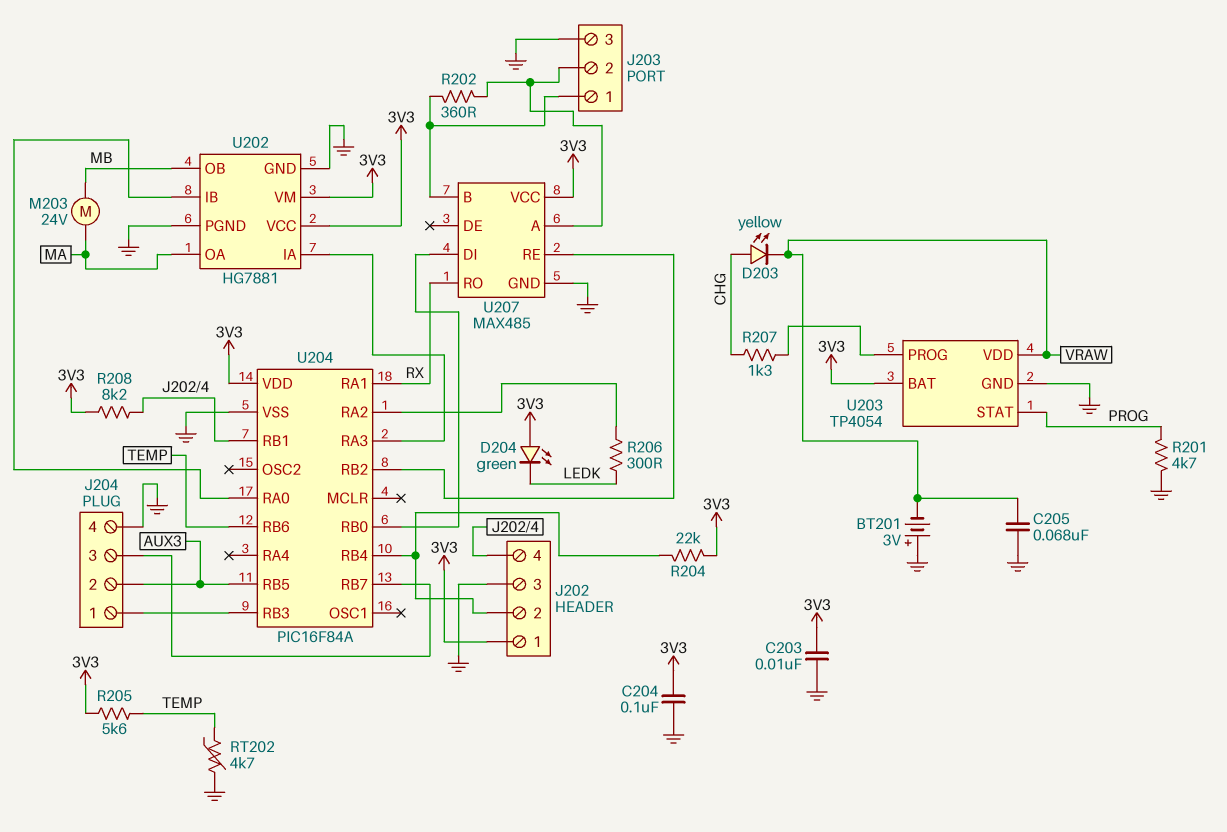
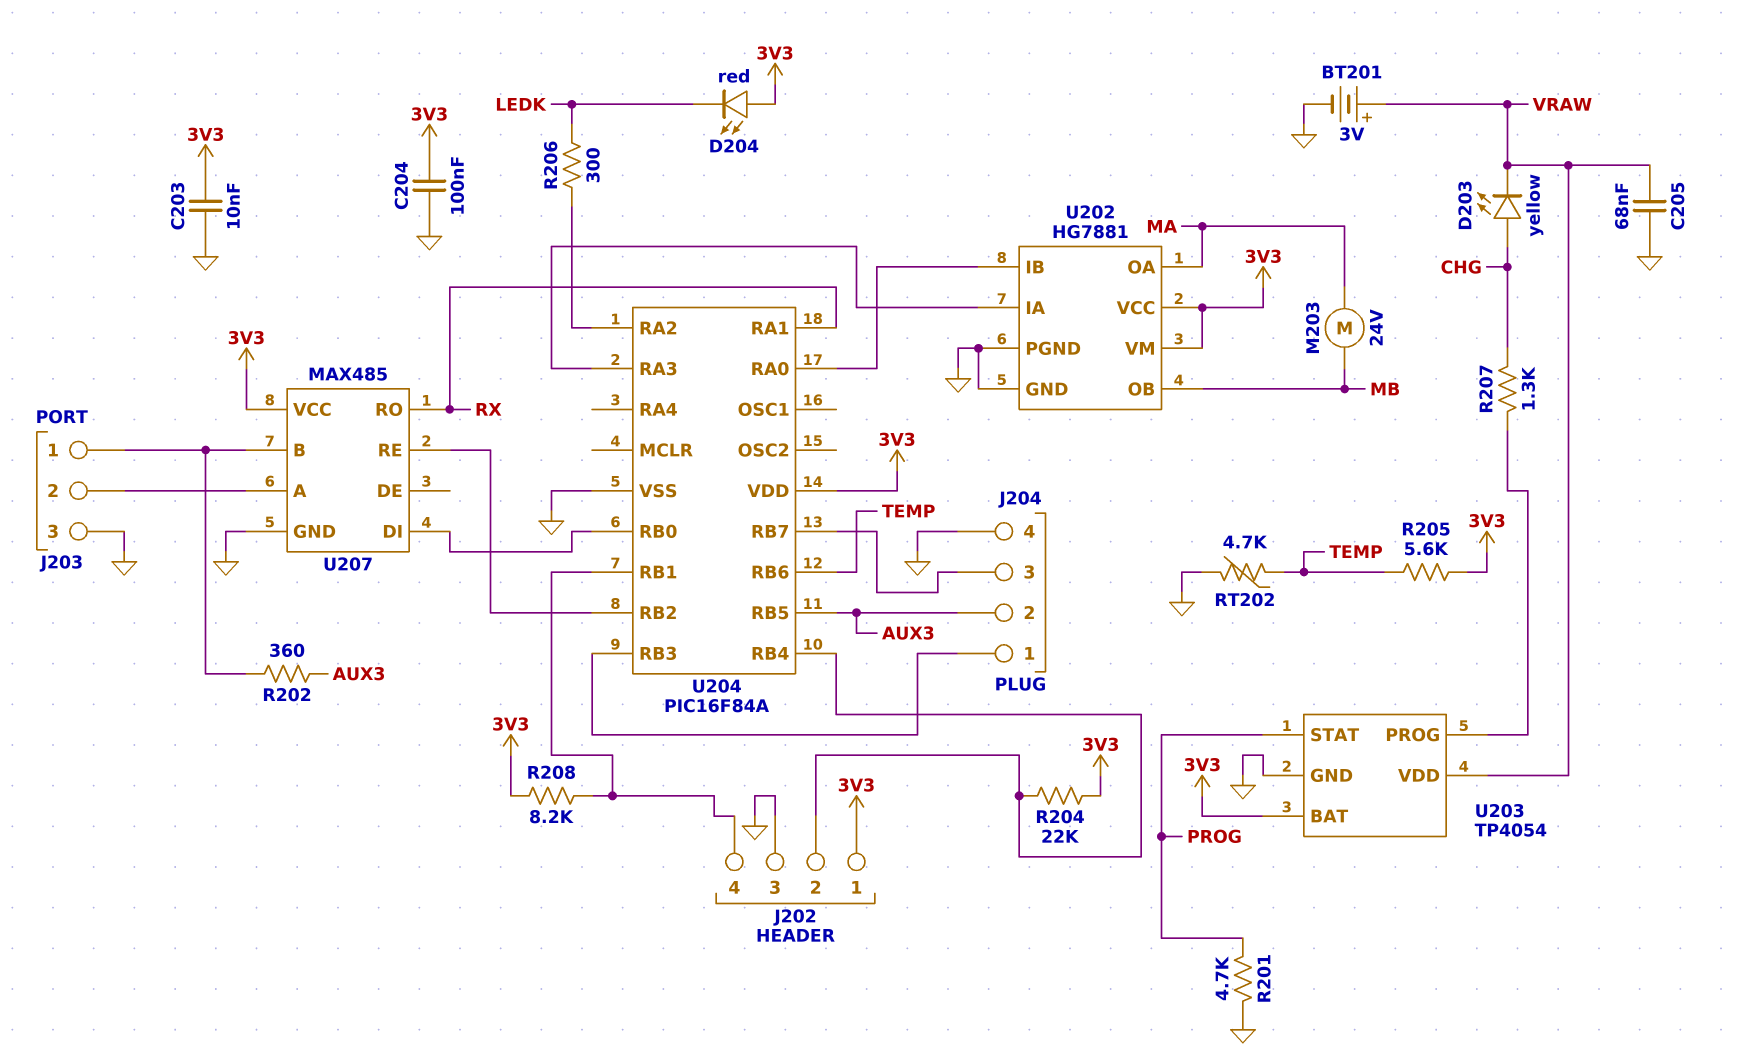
BT201: 3V (plus GND, minus VRAW) -> 3V (plus VRAW, minus GND)
D204: LED green (A 3V3, K LEDK) -> LED red (A 3V3, K LEDK)
R202: 360 (J203/1, J203/2) -> 360 (AUX3, J203/1)

